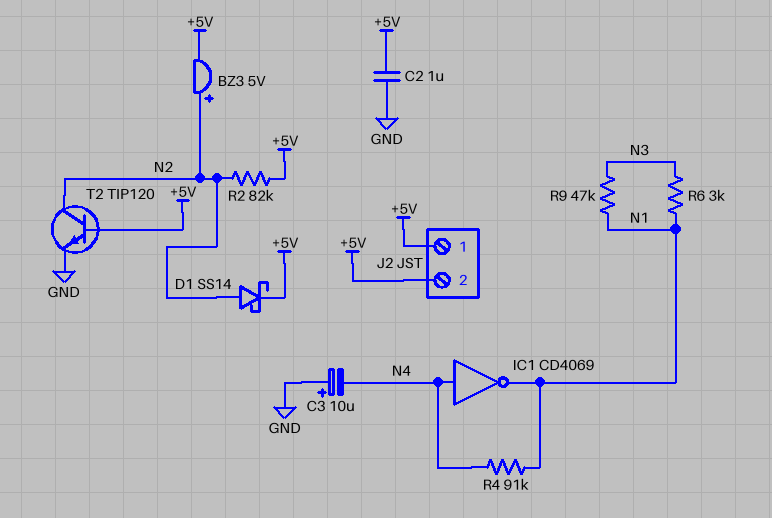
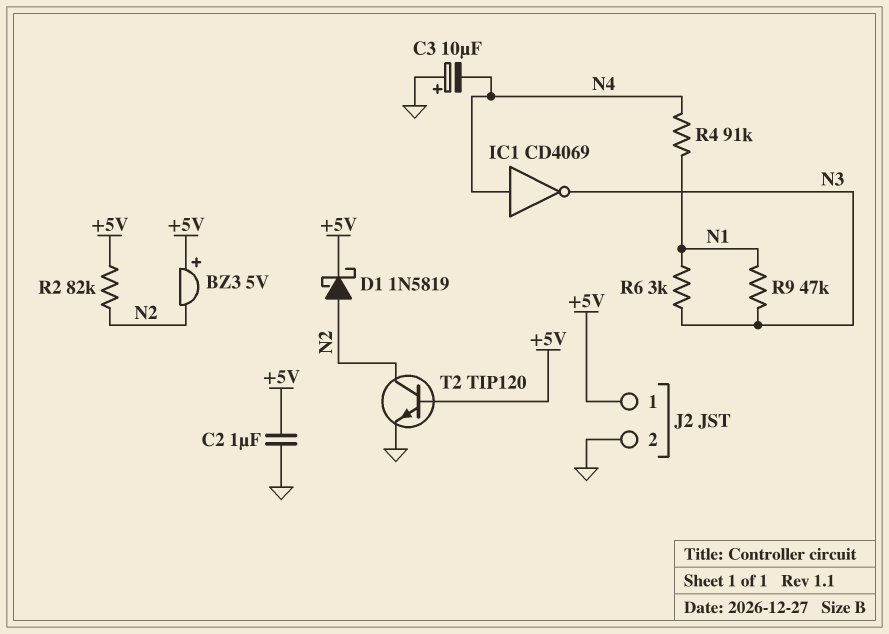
BZ3: buzzer 5V (plus N2, minus +5V) -> buzzer 5V (plus +5V, minus N2)
D1: schottky SS14 (A N2, K +5V) -> schottky 1N5819 (A N2, K +5V)
IC1: NOT CD4069 (in N4, out N1) -> NOT CD4069 (in N4, out N3)
J2 pin 2: +5V -> GND

